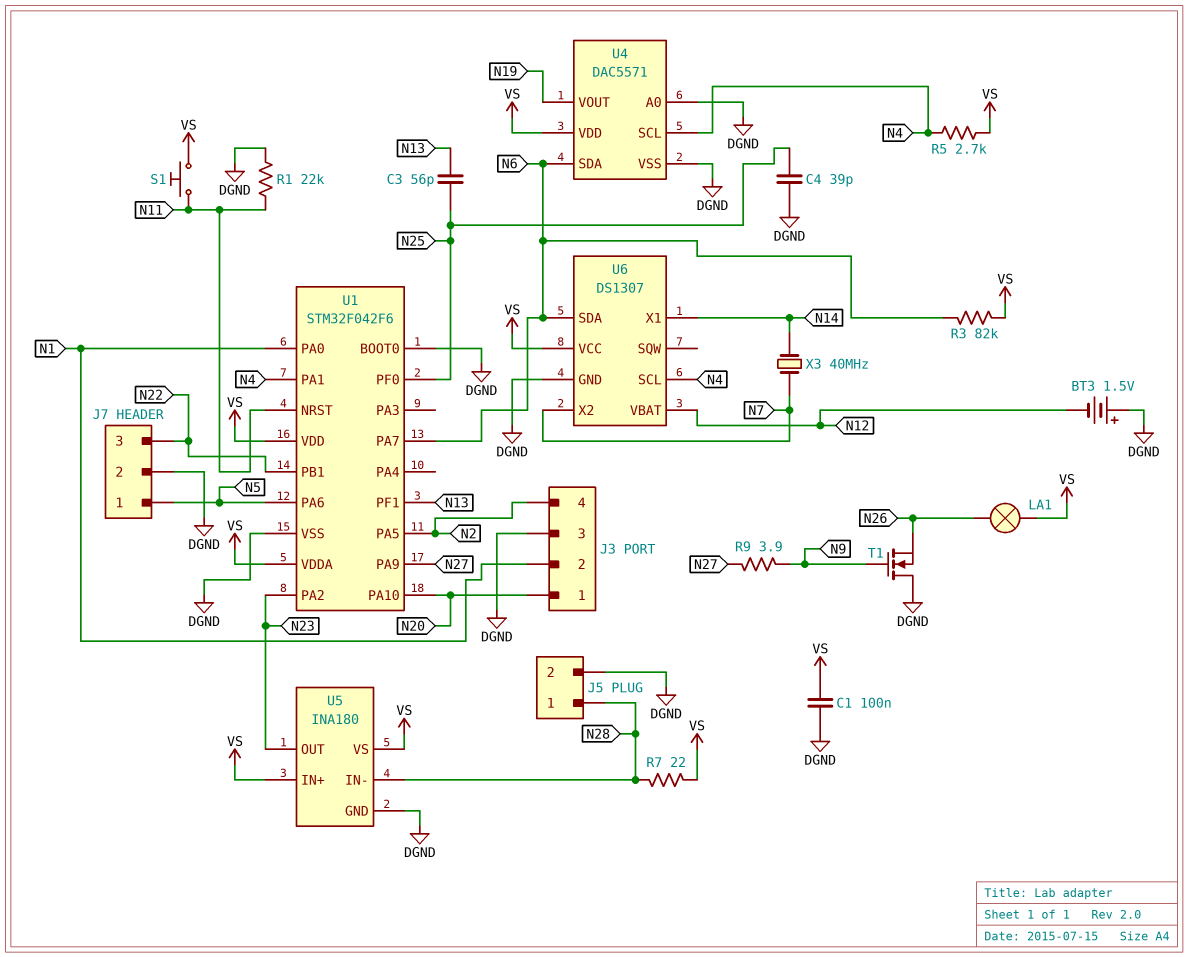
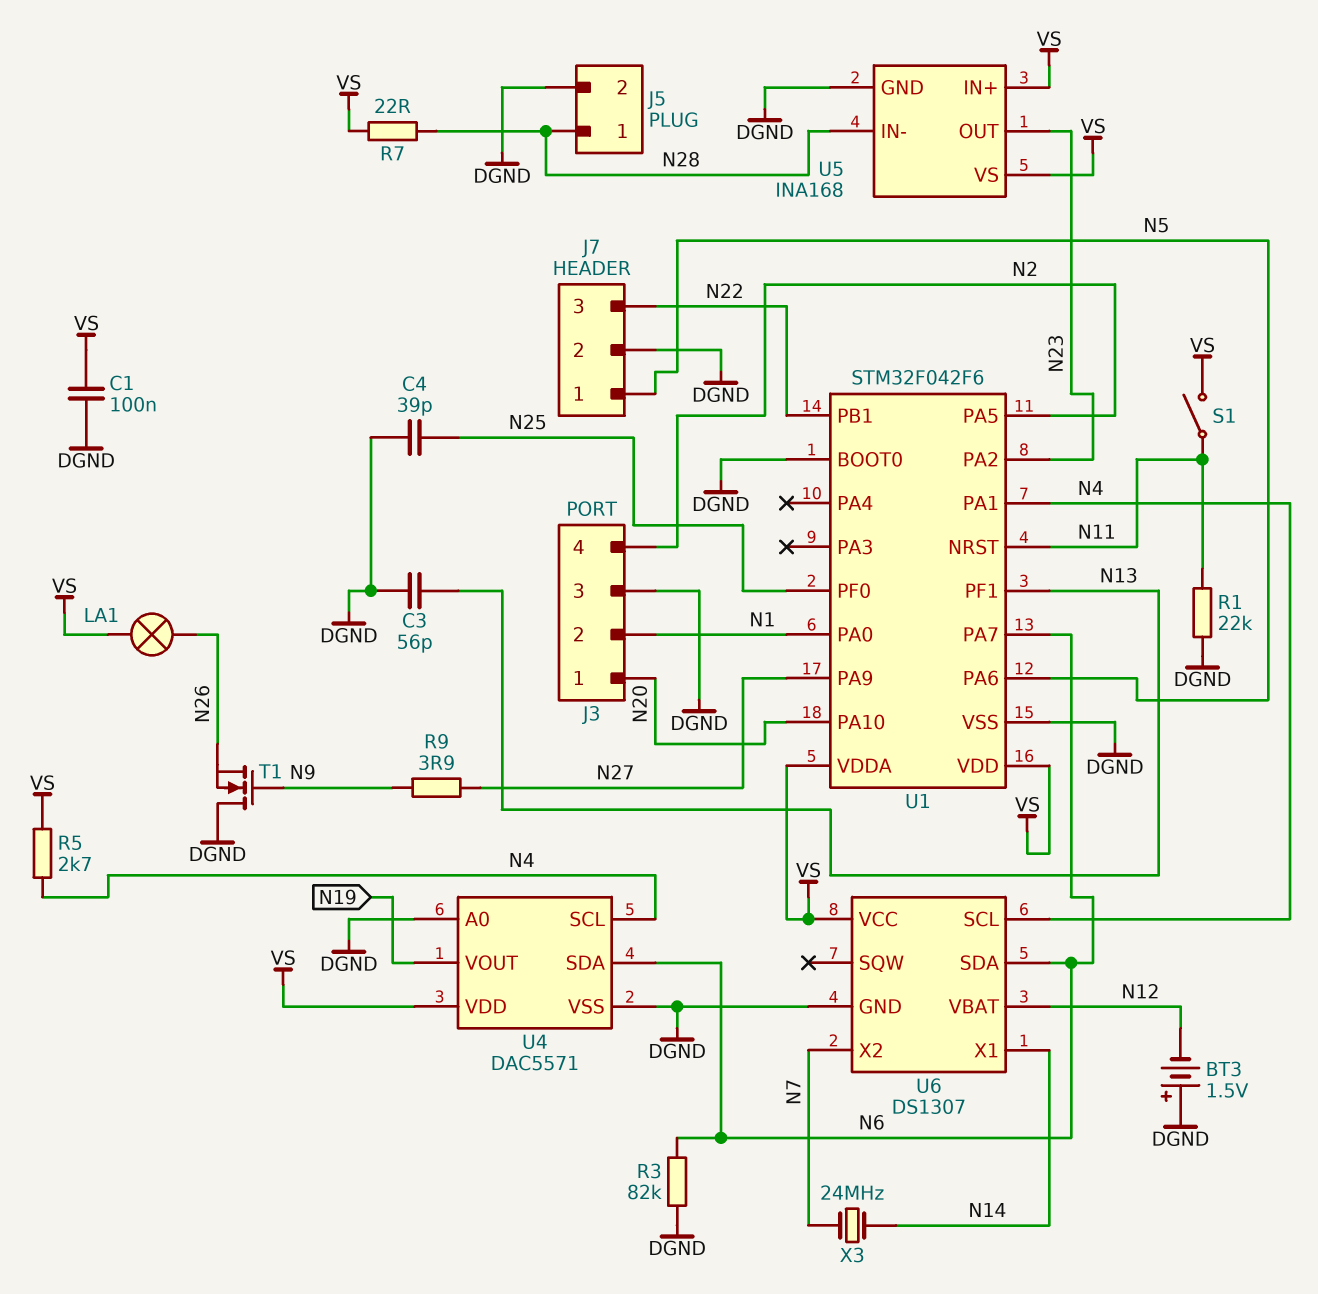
C3: 56pF (N13, N25) -> 56pF (DGND, N13)
R3: 82k (N6, VS) -> 82k (DGND, N6)
S1: button (N11, VS) -> switch (N11, VS)
U5: INA180 -> INA168
X3: 40MHz (N7, N14) -> 24MHz (N7, N14)

